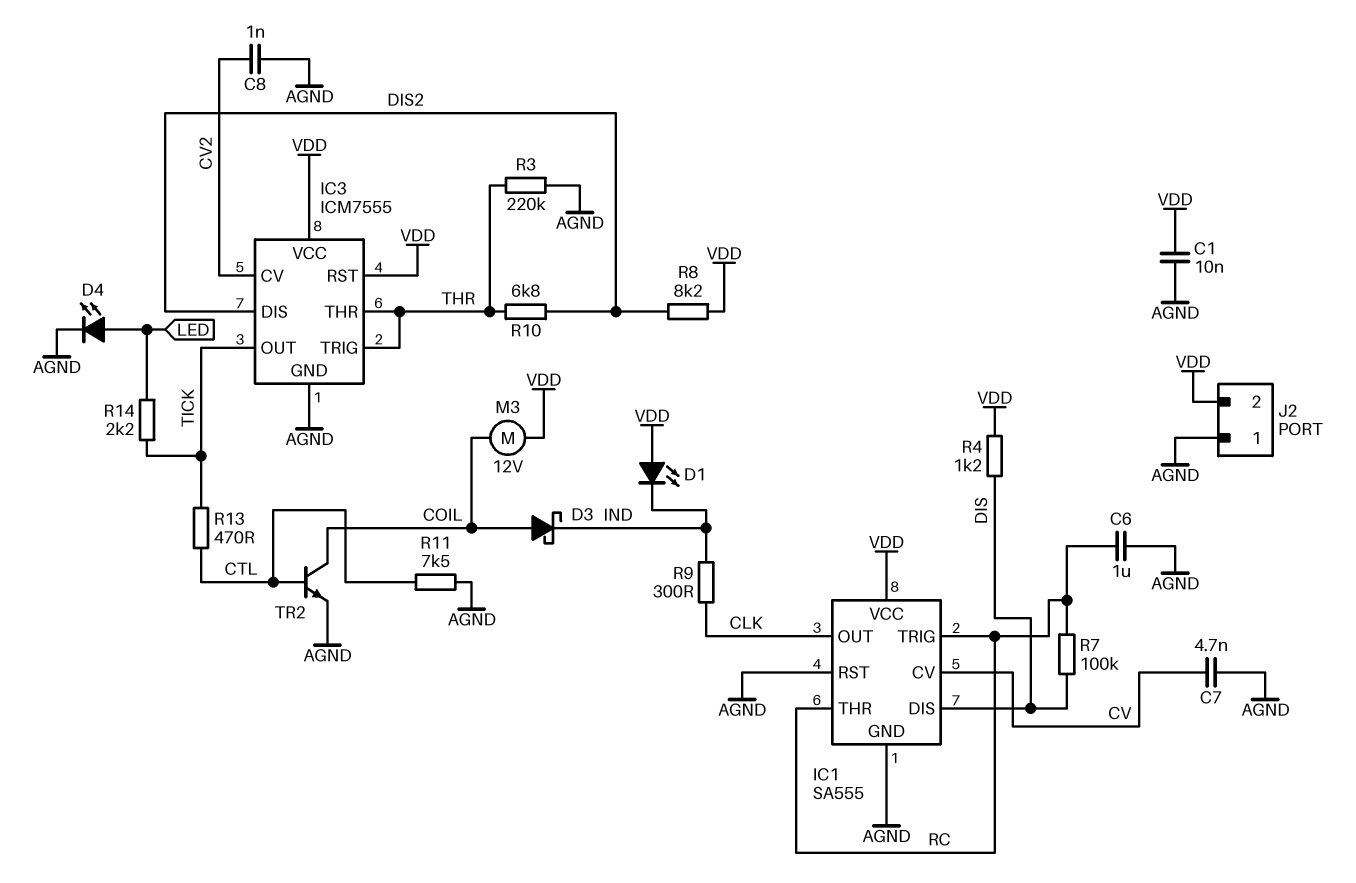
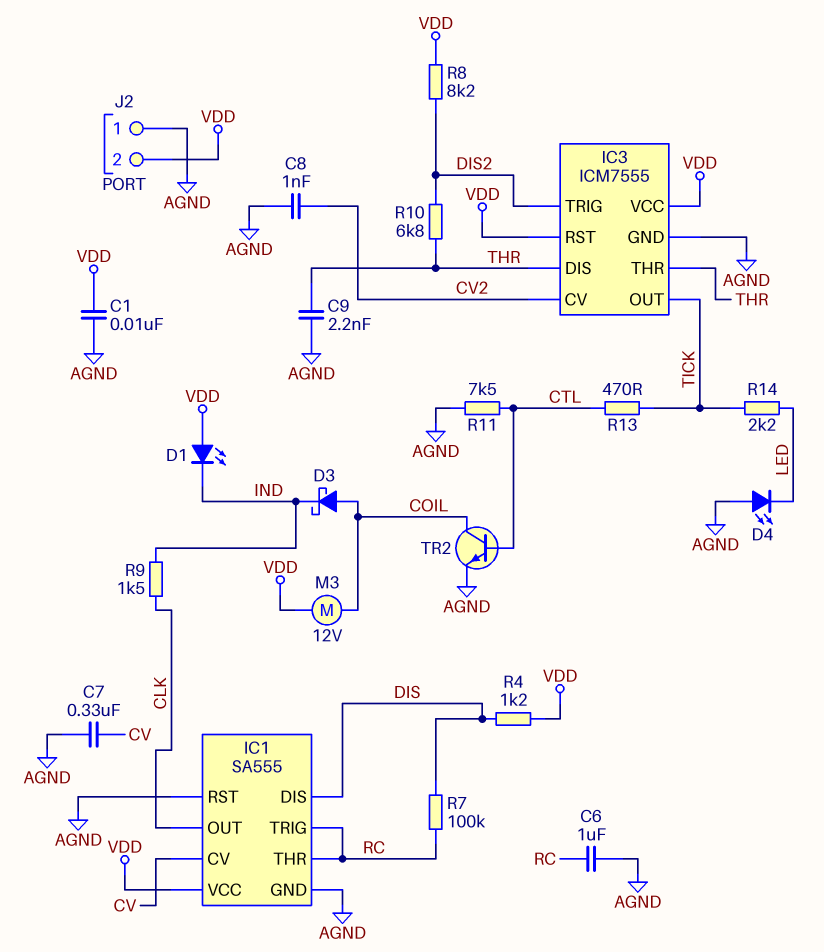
C7: 4.7nF (AGND, CV) -> 330nF (AGND, CV)
C9: none -> 2.2nF (AGND, THR)
D4: LED (A LED, K AGND) -> LED (A AGND, K LED)
IC3 pin DIS: DIS2 -> THR
IC3 pin TRIG: THR -> DIS2
R3: 220k (AGND, THR) -> none
R9: 300 (CLK, IND) -> 1.5k (CLK, IND)

